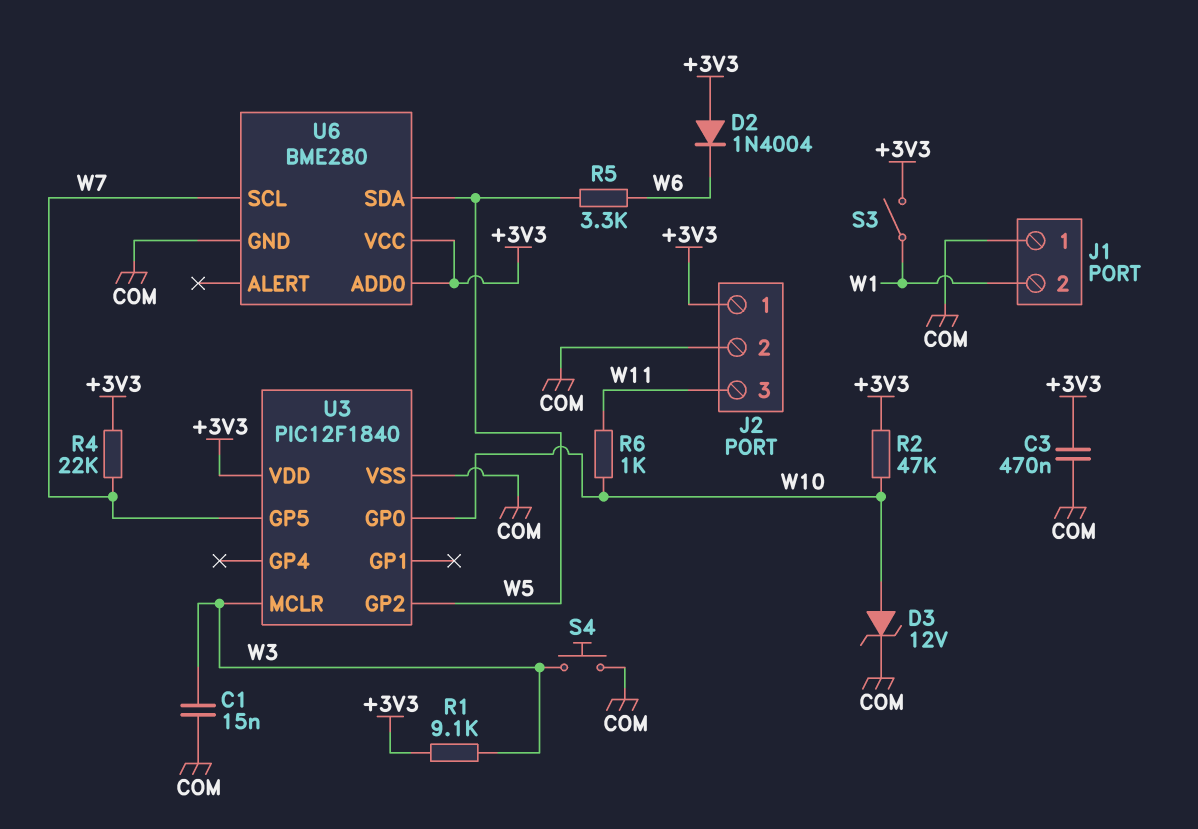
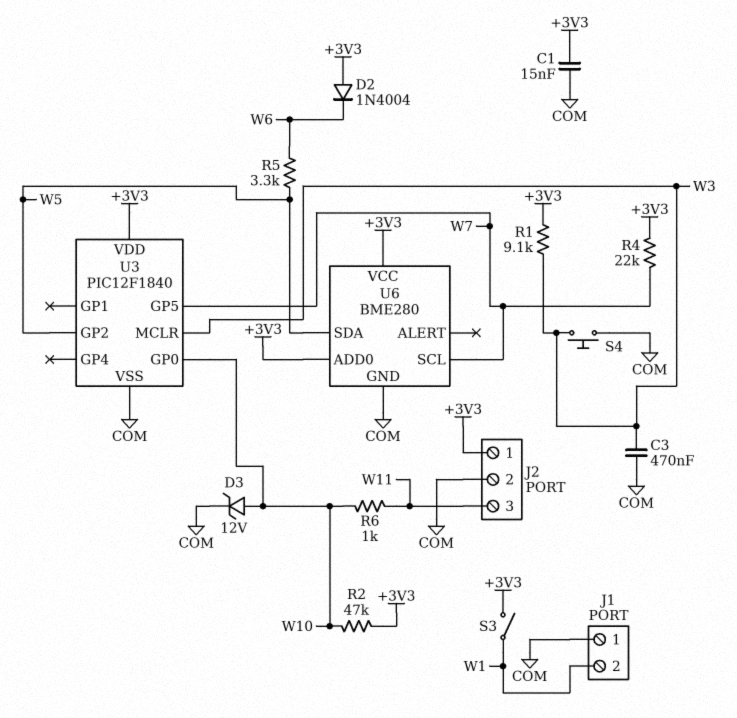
C1: 15nF (COM, W3) -> 15nF (+3V3, COM)
C3: 470nF (+3V3, COM) -> 470nF (COM, W3)

